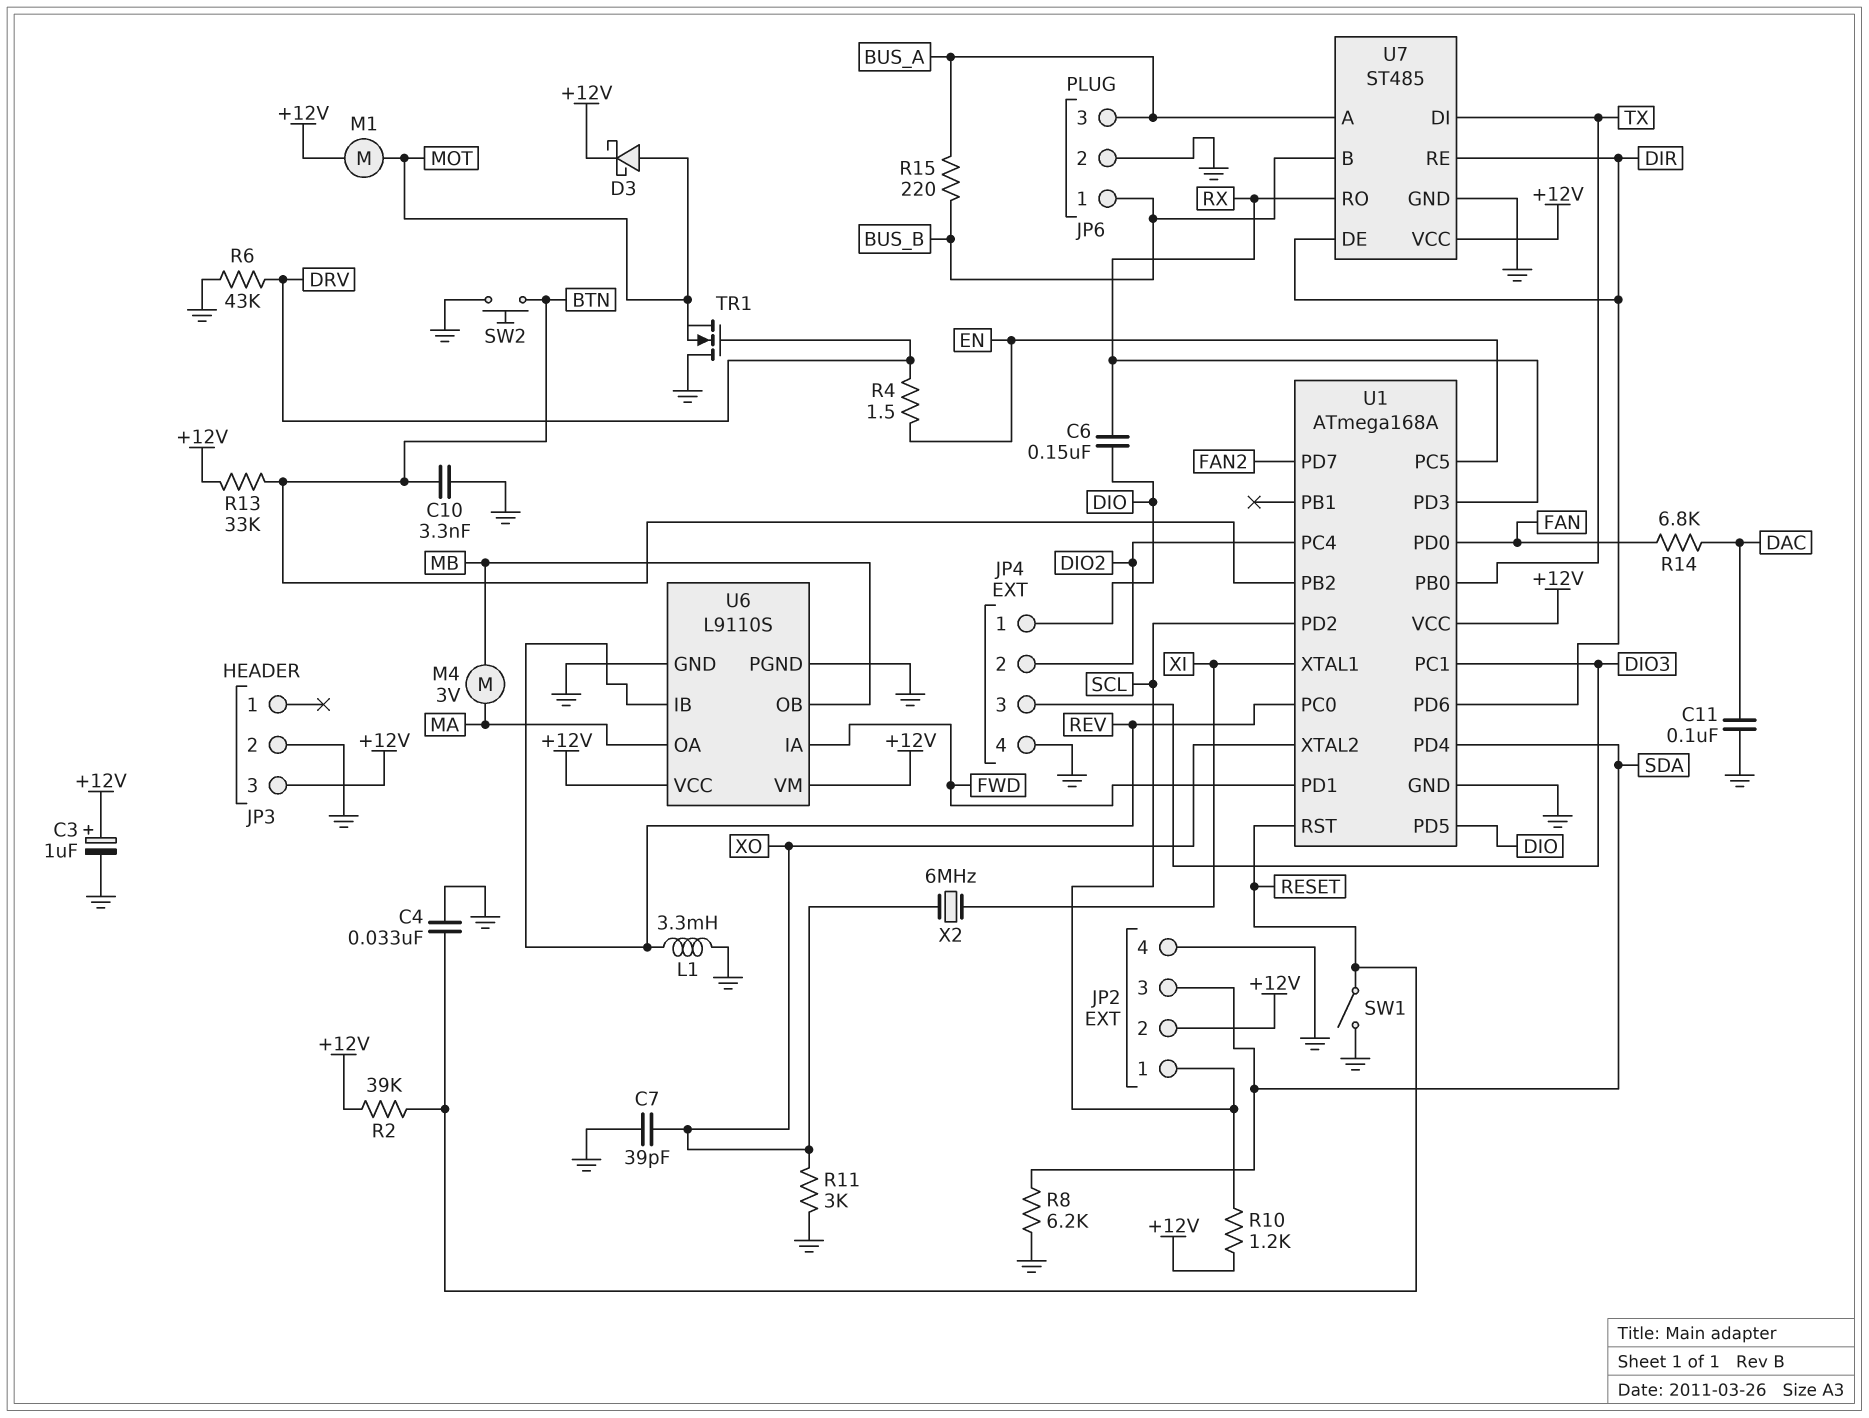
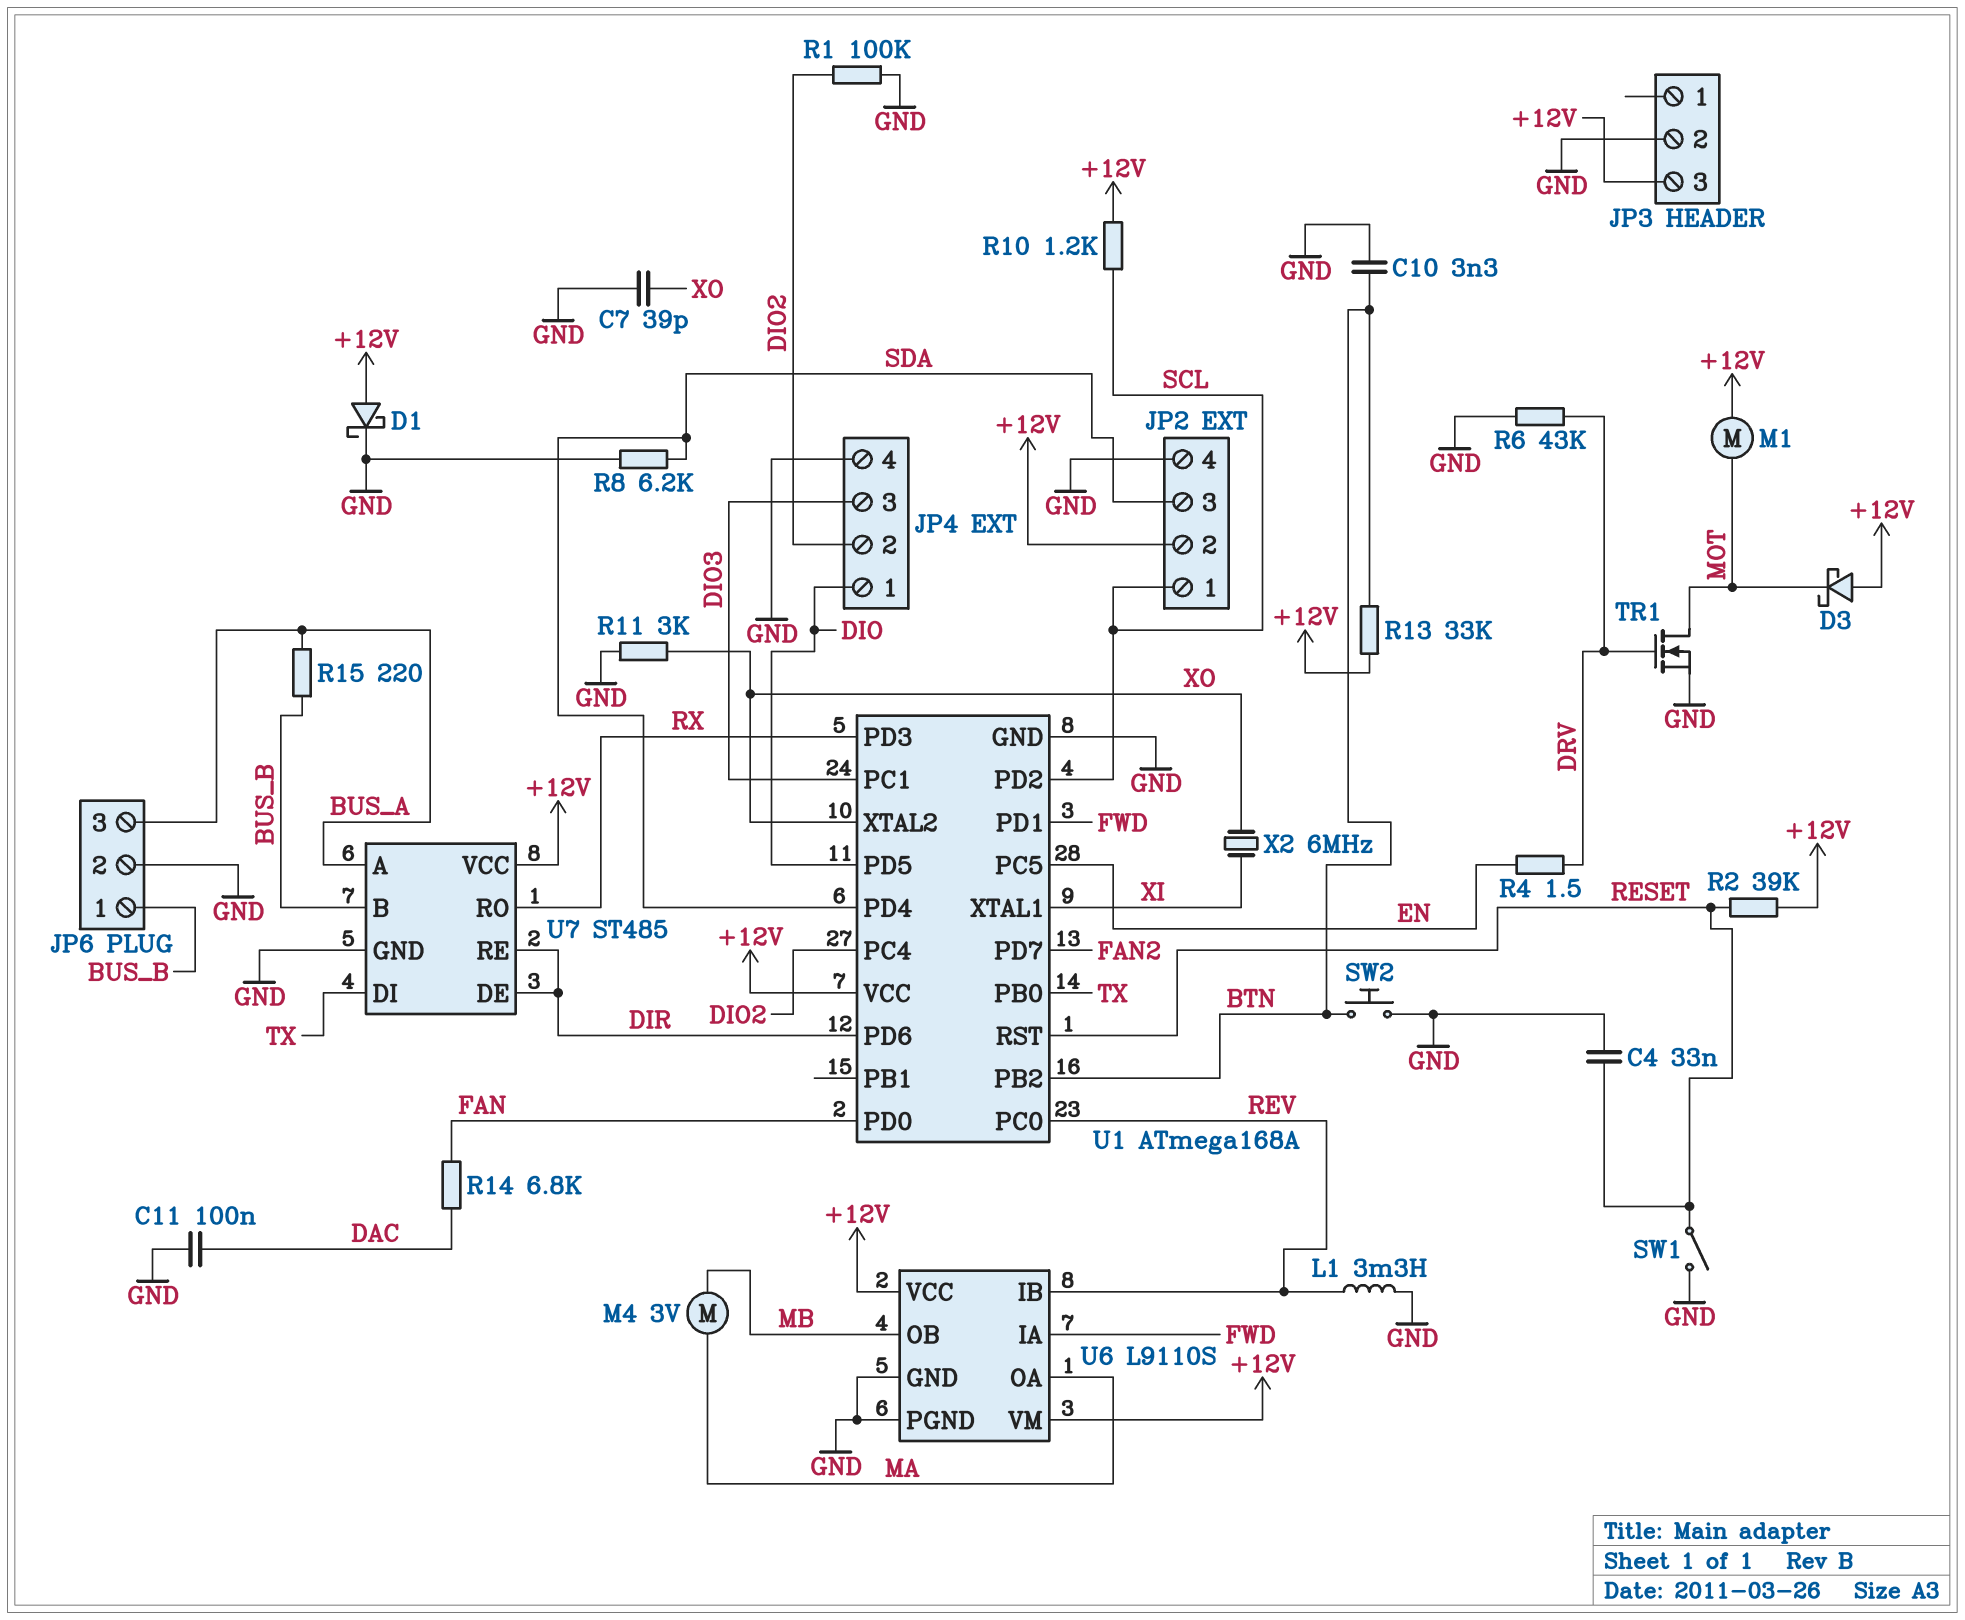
C3: 1uF (plus +12V, minus GND) -> none
C6: 150nF (DIO, RX) -> none
D1: none -> schottky (A +12V, K GND)
D3: schottky (A MOT, K +12V) -> schottky (A +12V, K MOT)
R1: none -> 100k (DIO2, GND)
TR1: NMOS (G DRV, D GND, S MOT) -> NMOS (G DRV, D MOT, S GND)

